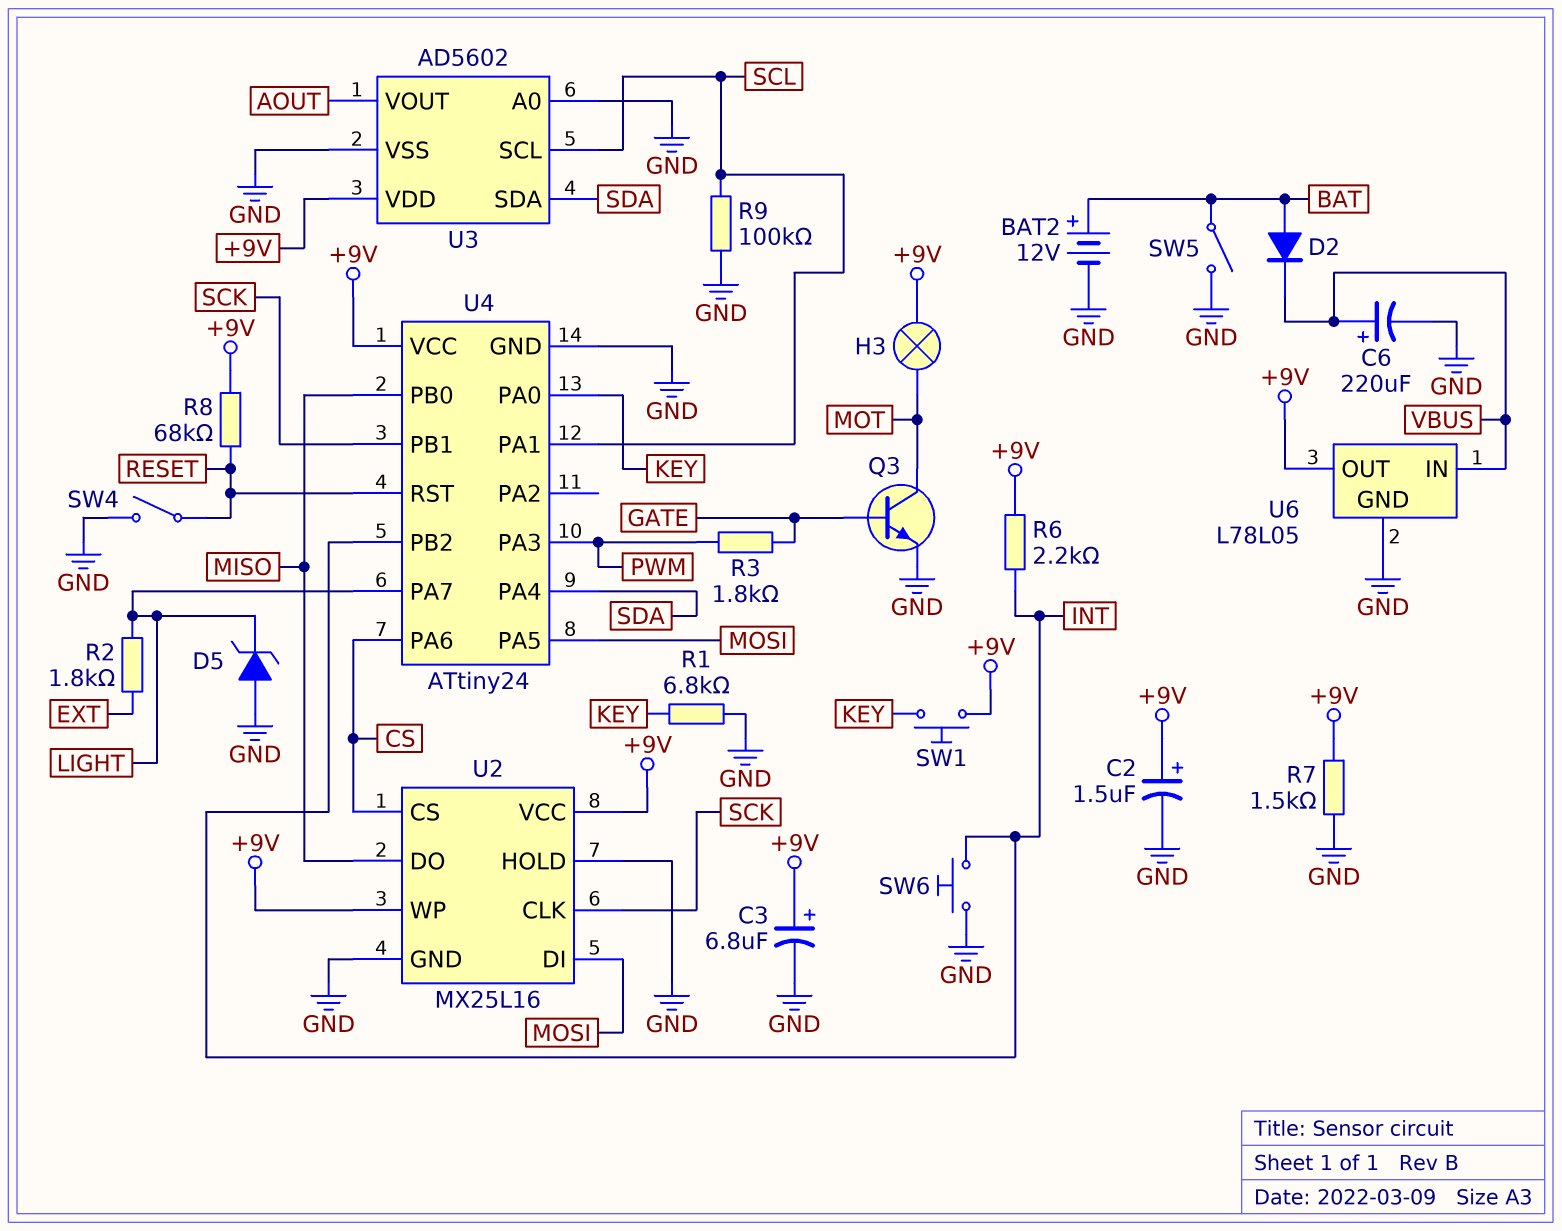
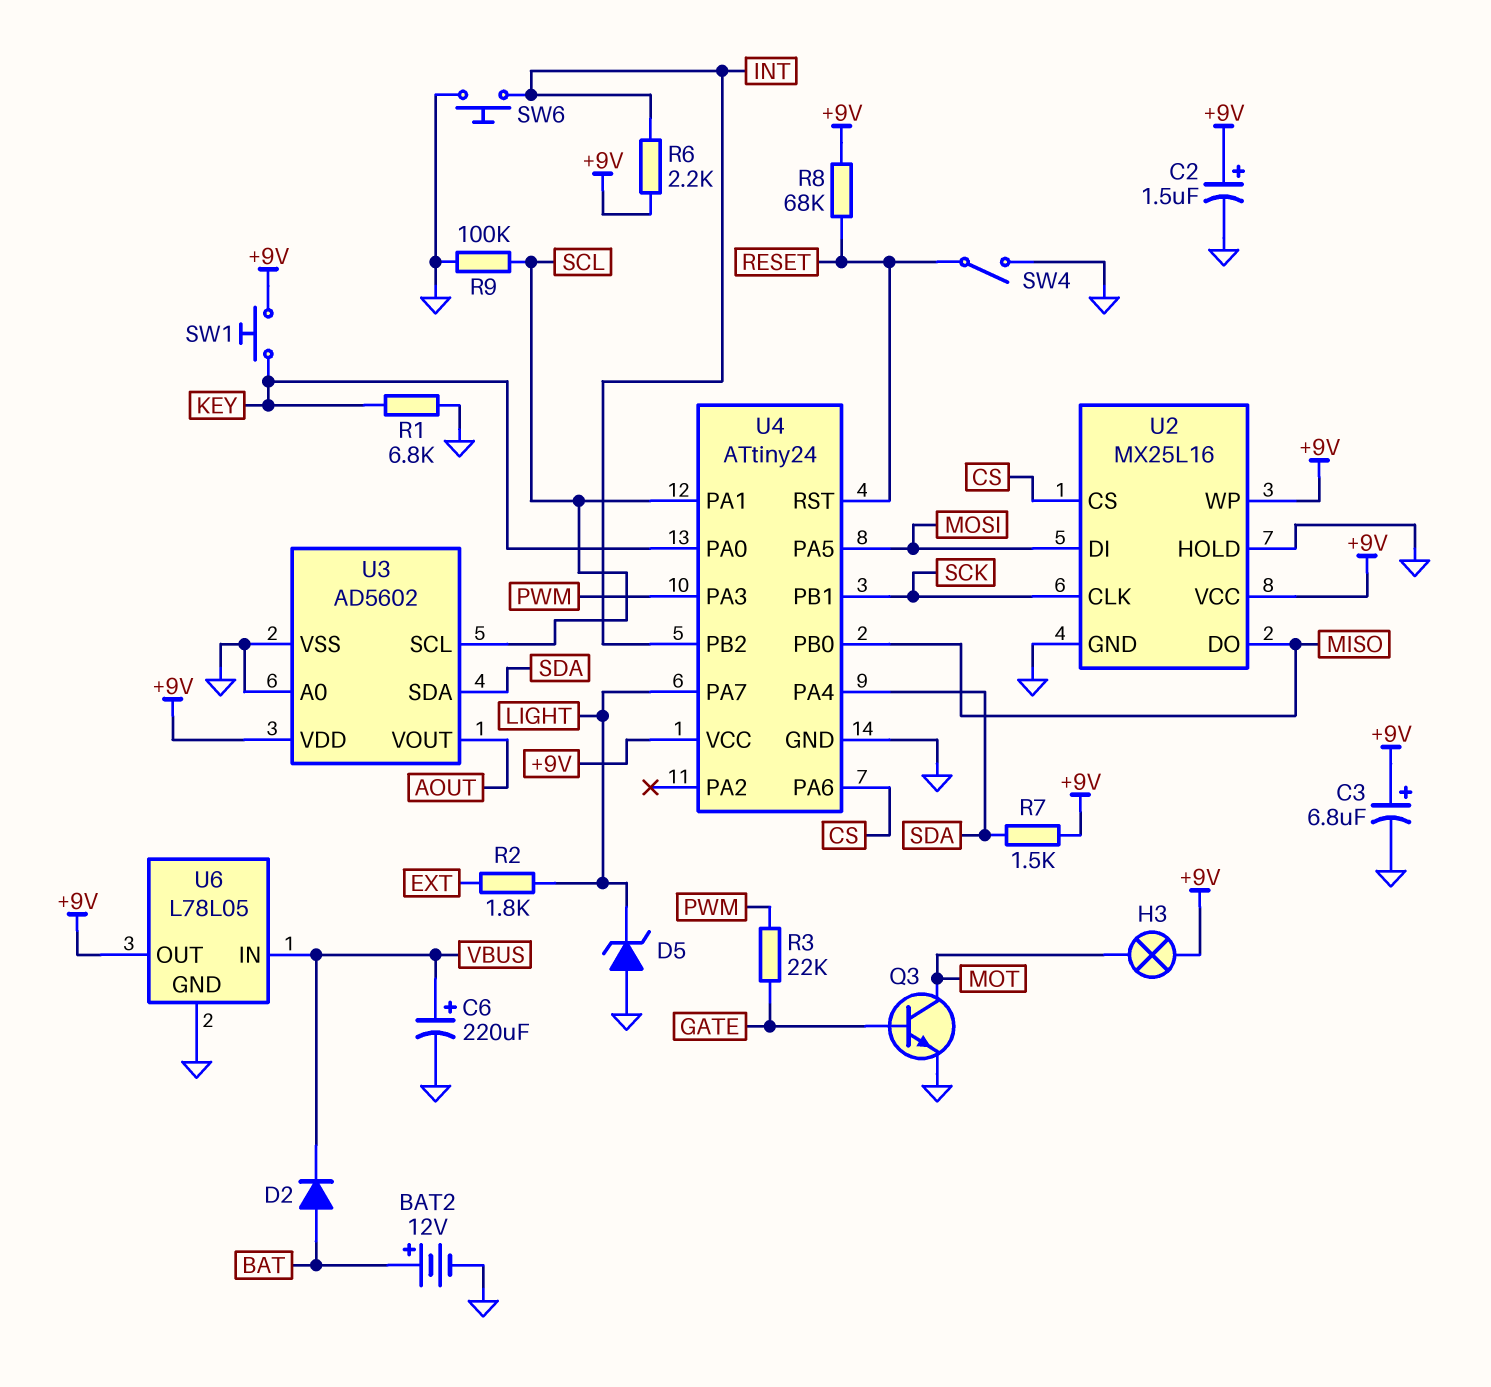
R3: 1.8k (GATE, PWM) -> 22k (GATE, PWM)
R7: 1.5k (+9V, GND) -> 1.5k (+9V, SDA)
SW5: switch (BAT, GND) -> none

